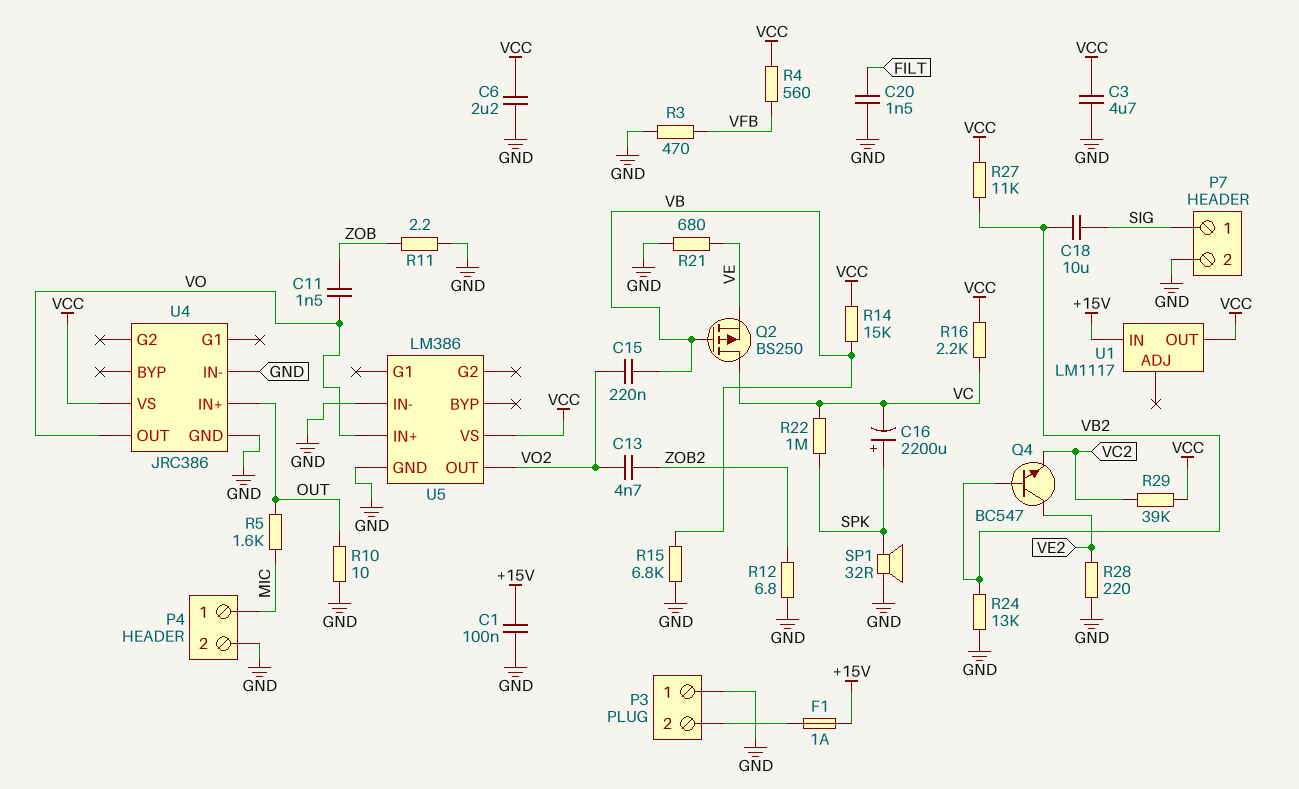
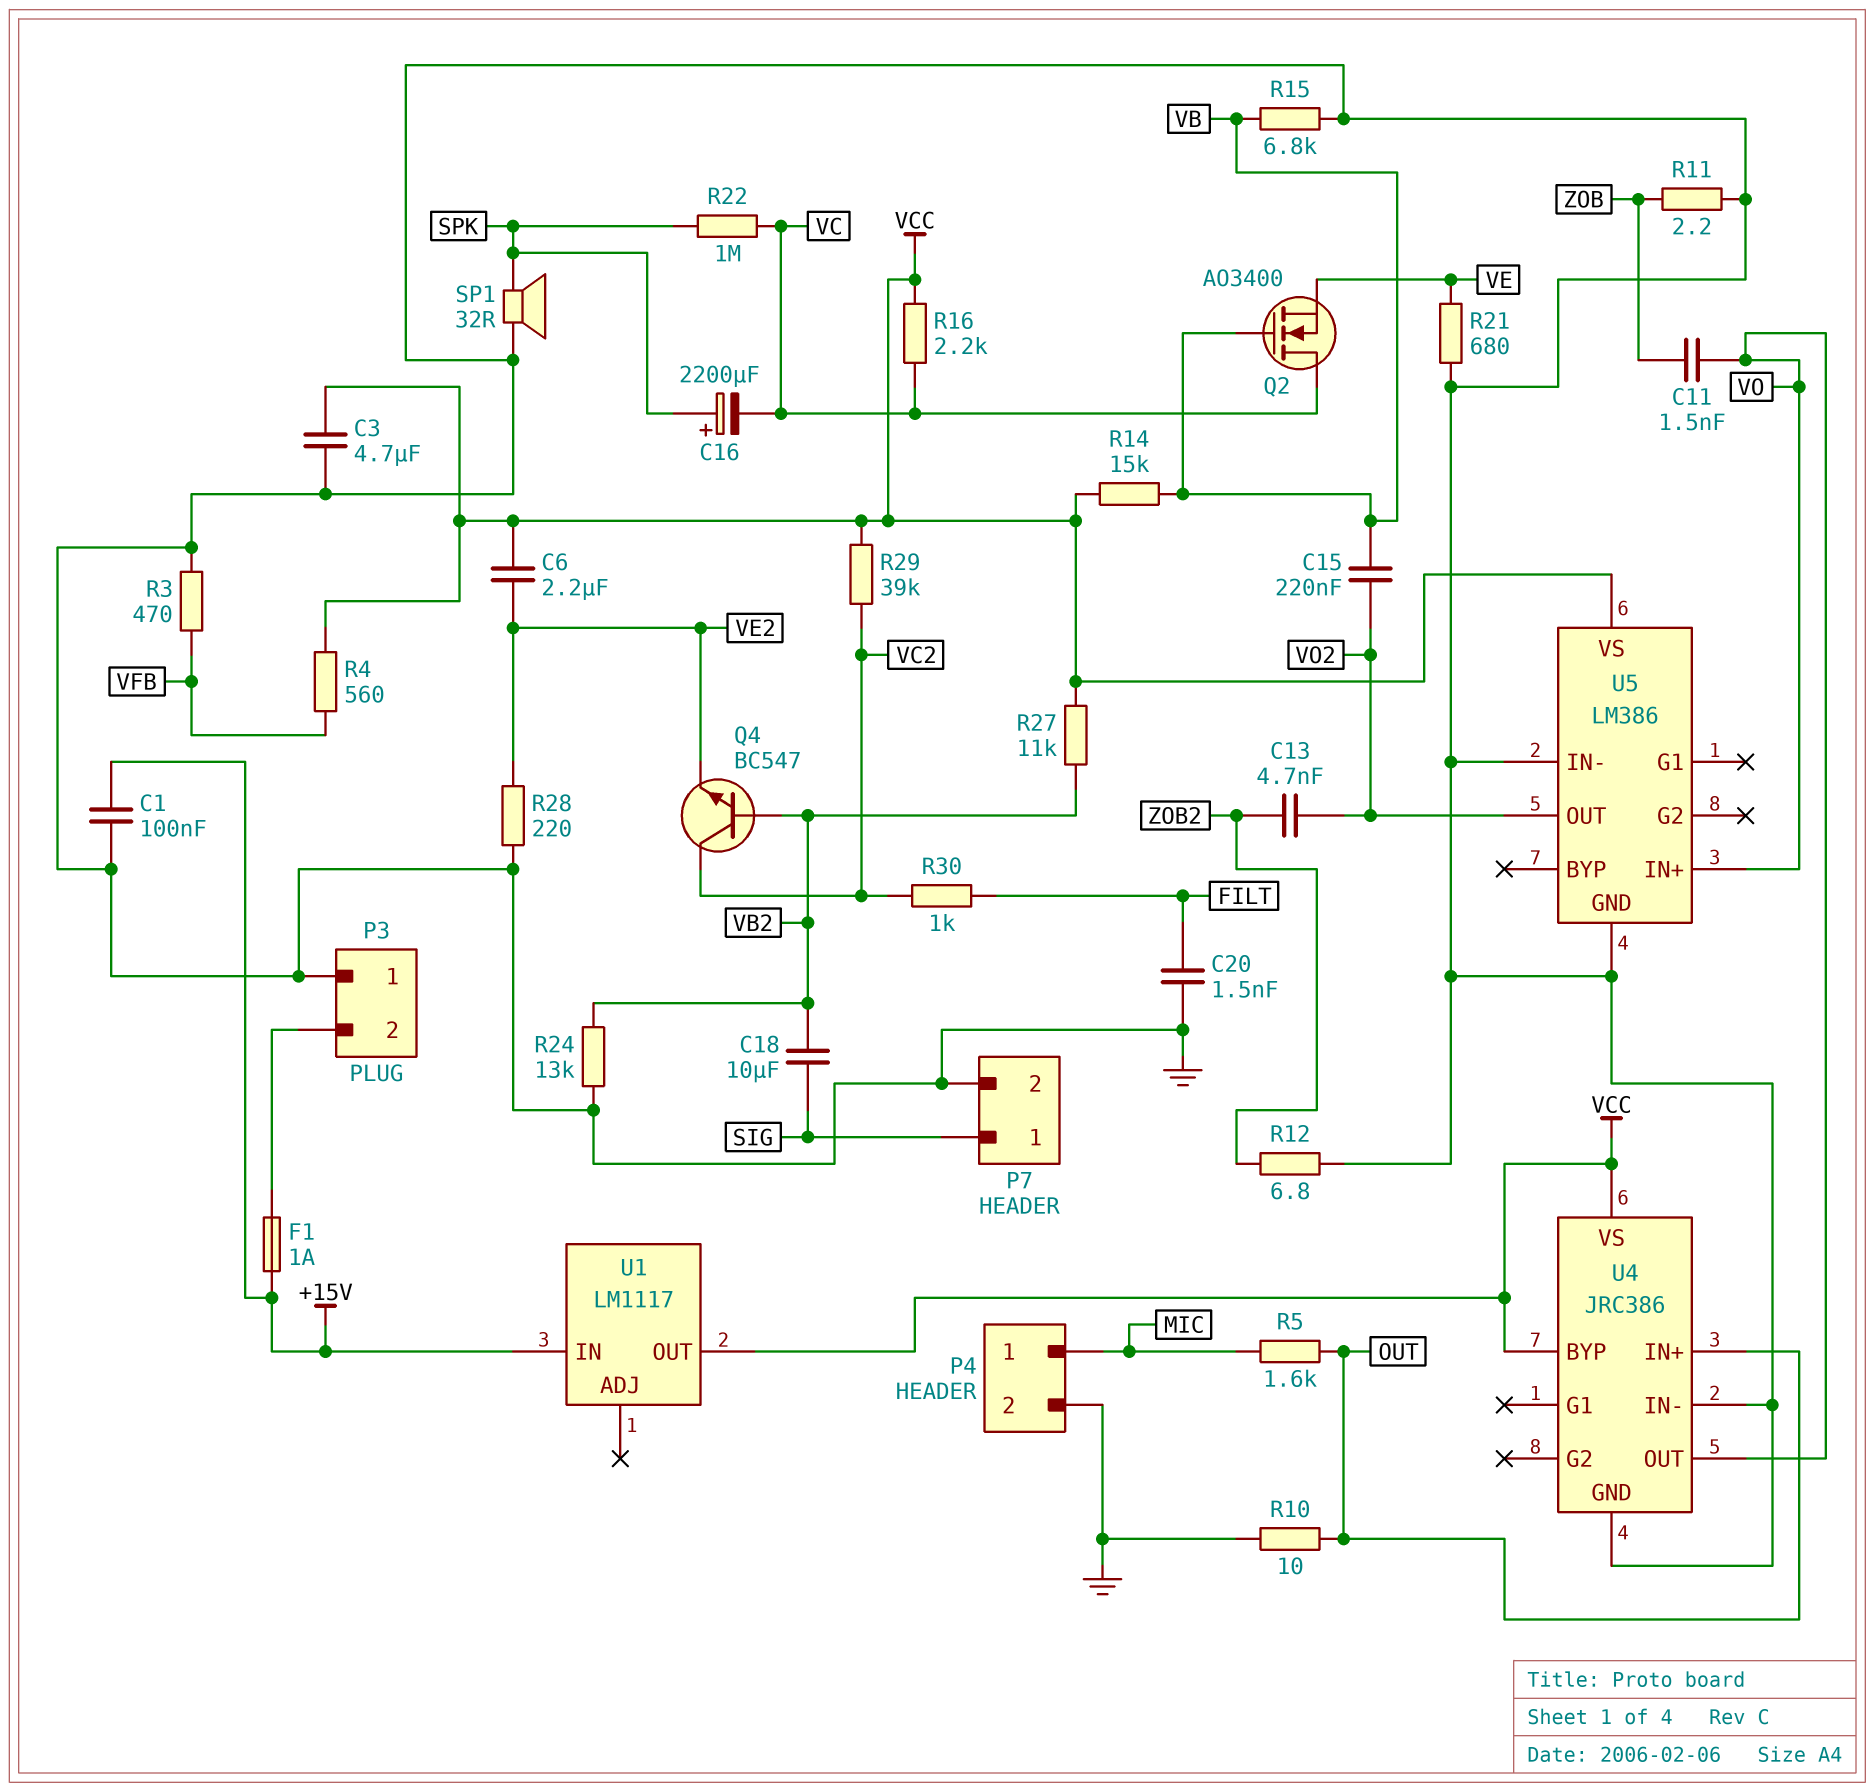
C6: 2.2uF (GND, VCC) -> 2.2uF (VCC, VE2)
Q2: PMOS BS250 (G VB, D VC, S VE) -> NMOS AO3400 (G VB, D VC, S VE)
Q4: NPN BC547 (B VB2, C VE2, E VC2) -> NPN BC547 (B VB2, C VC2, E VE2)
R30: none -> 1k (FILT, VC2)
U4 pin BYP: none -> VCC

